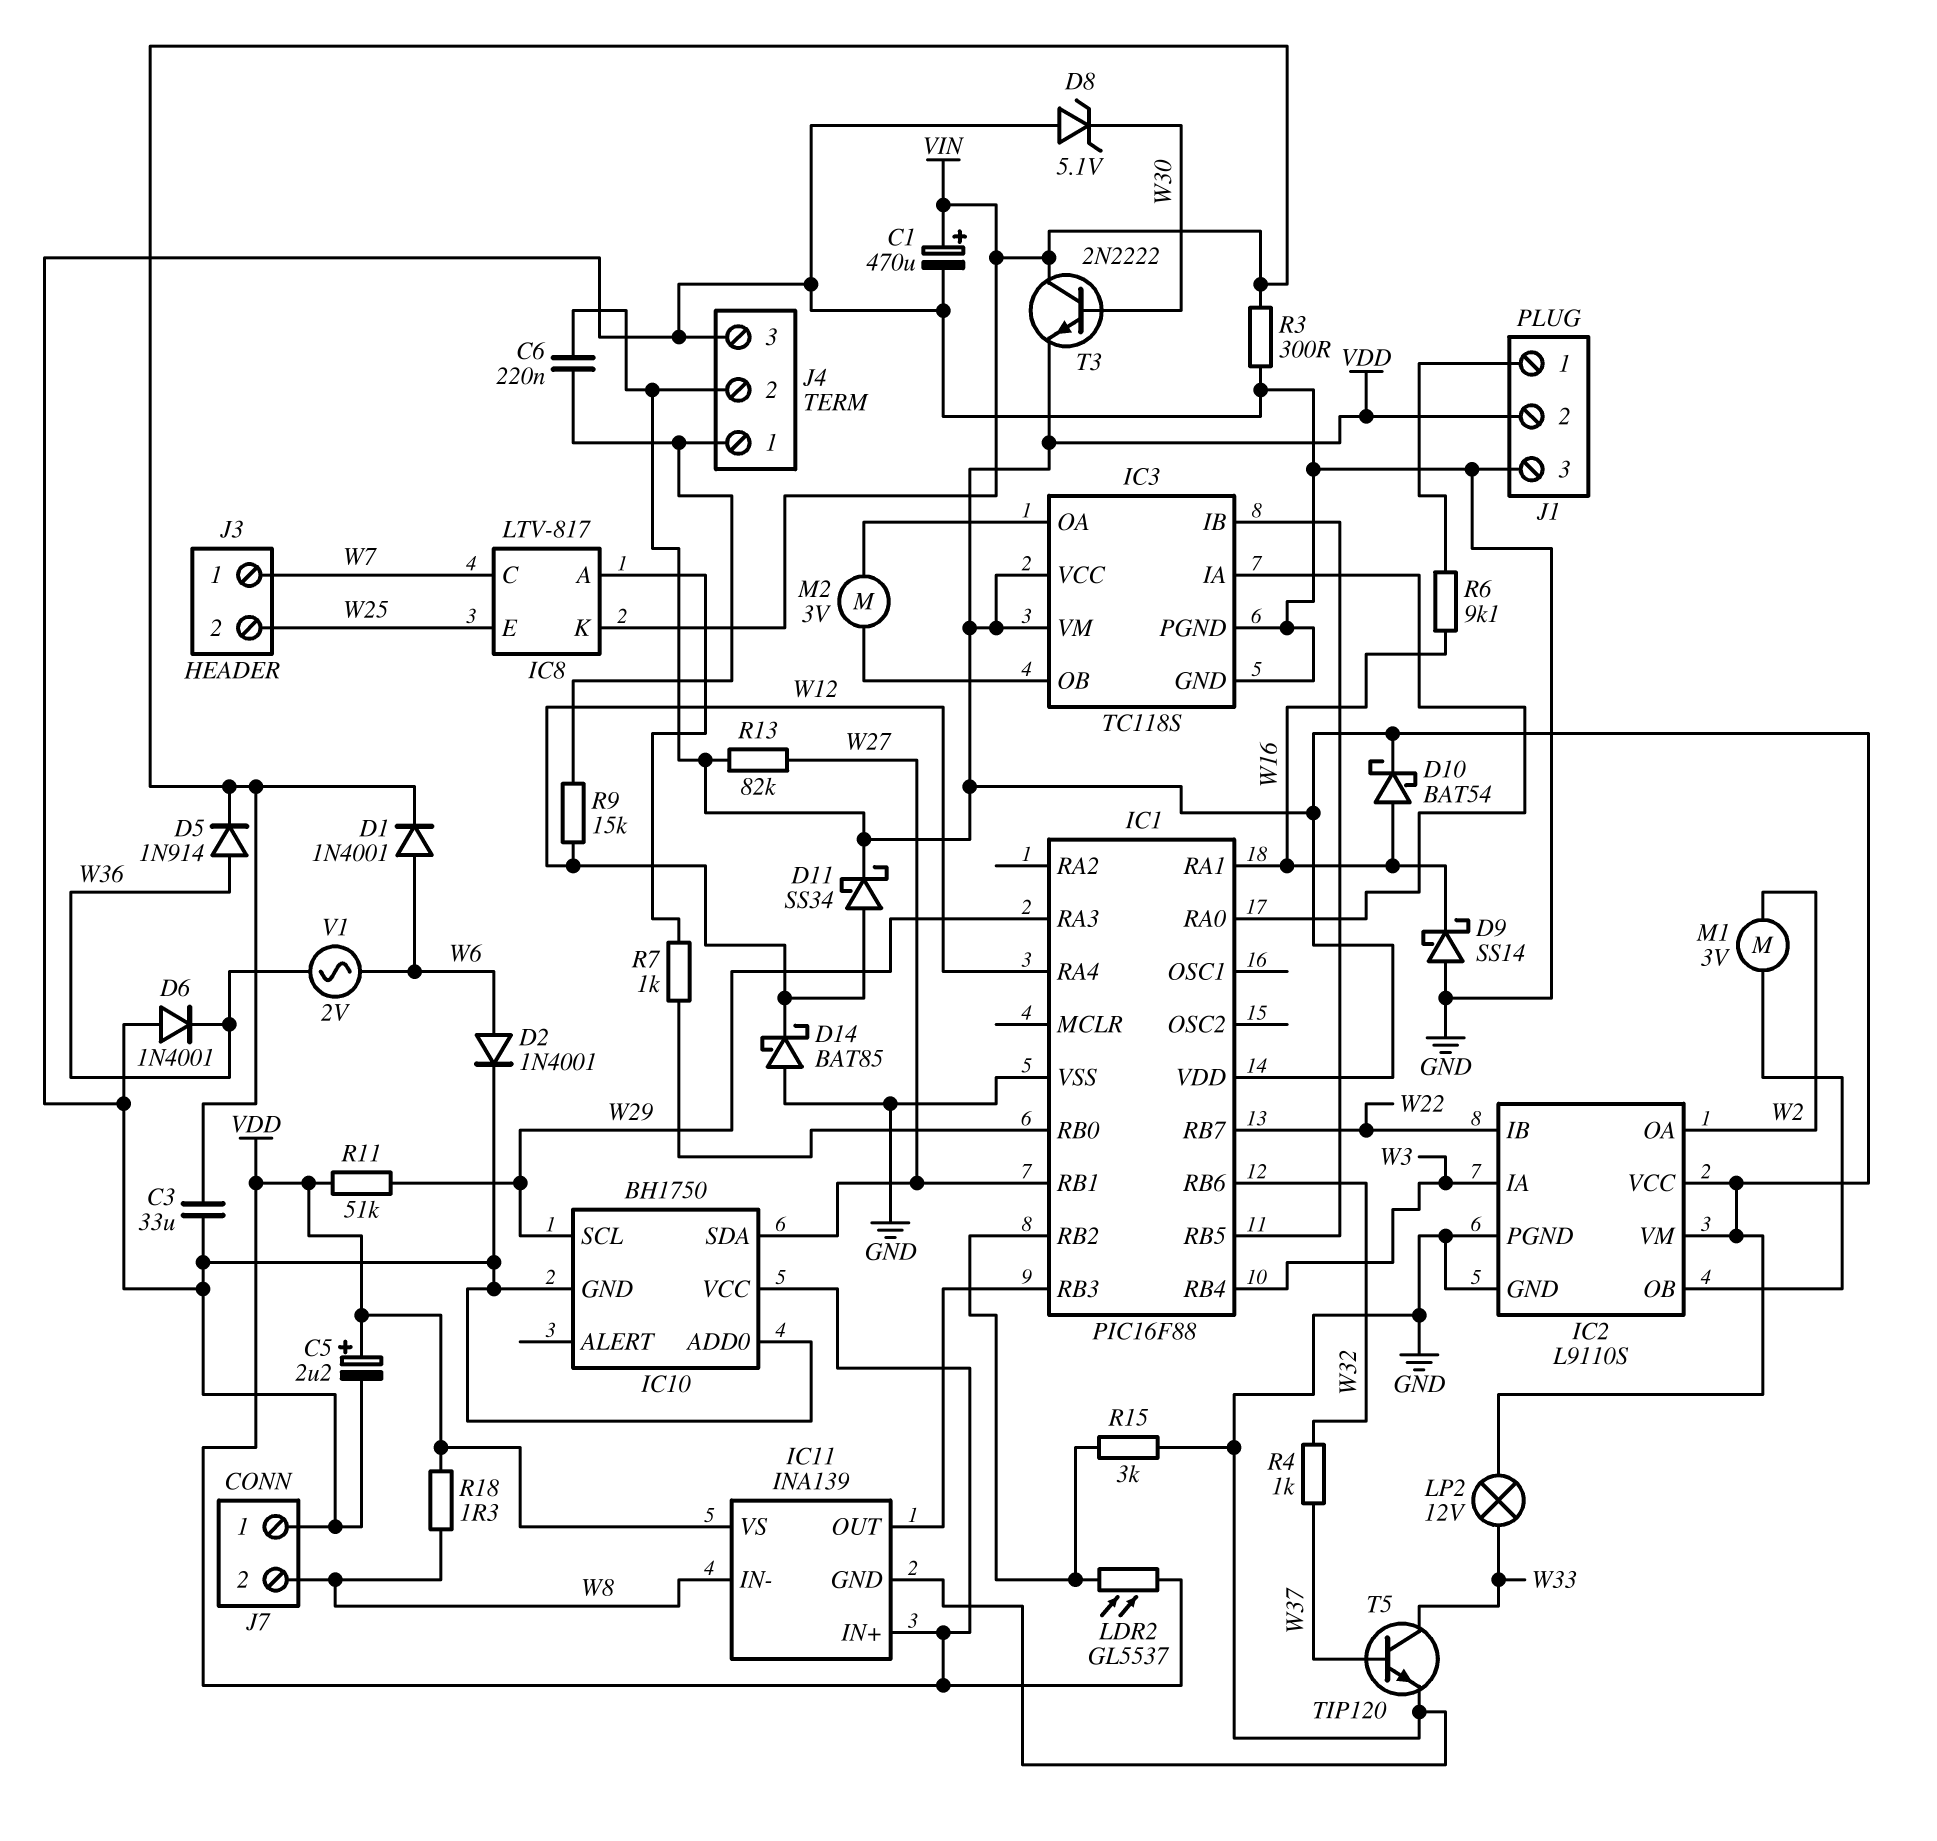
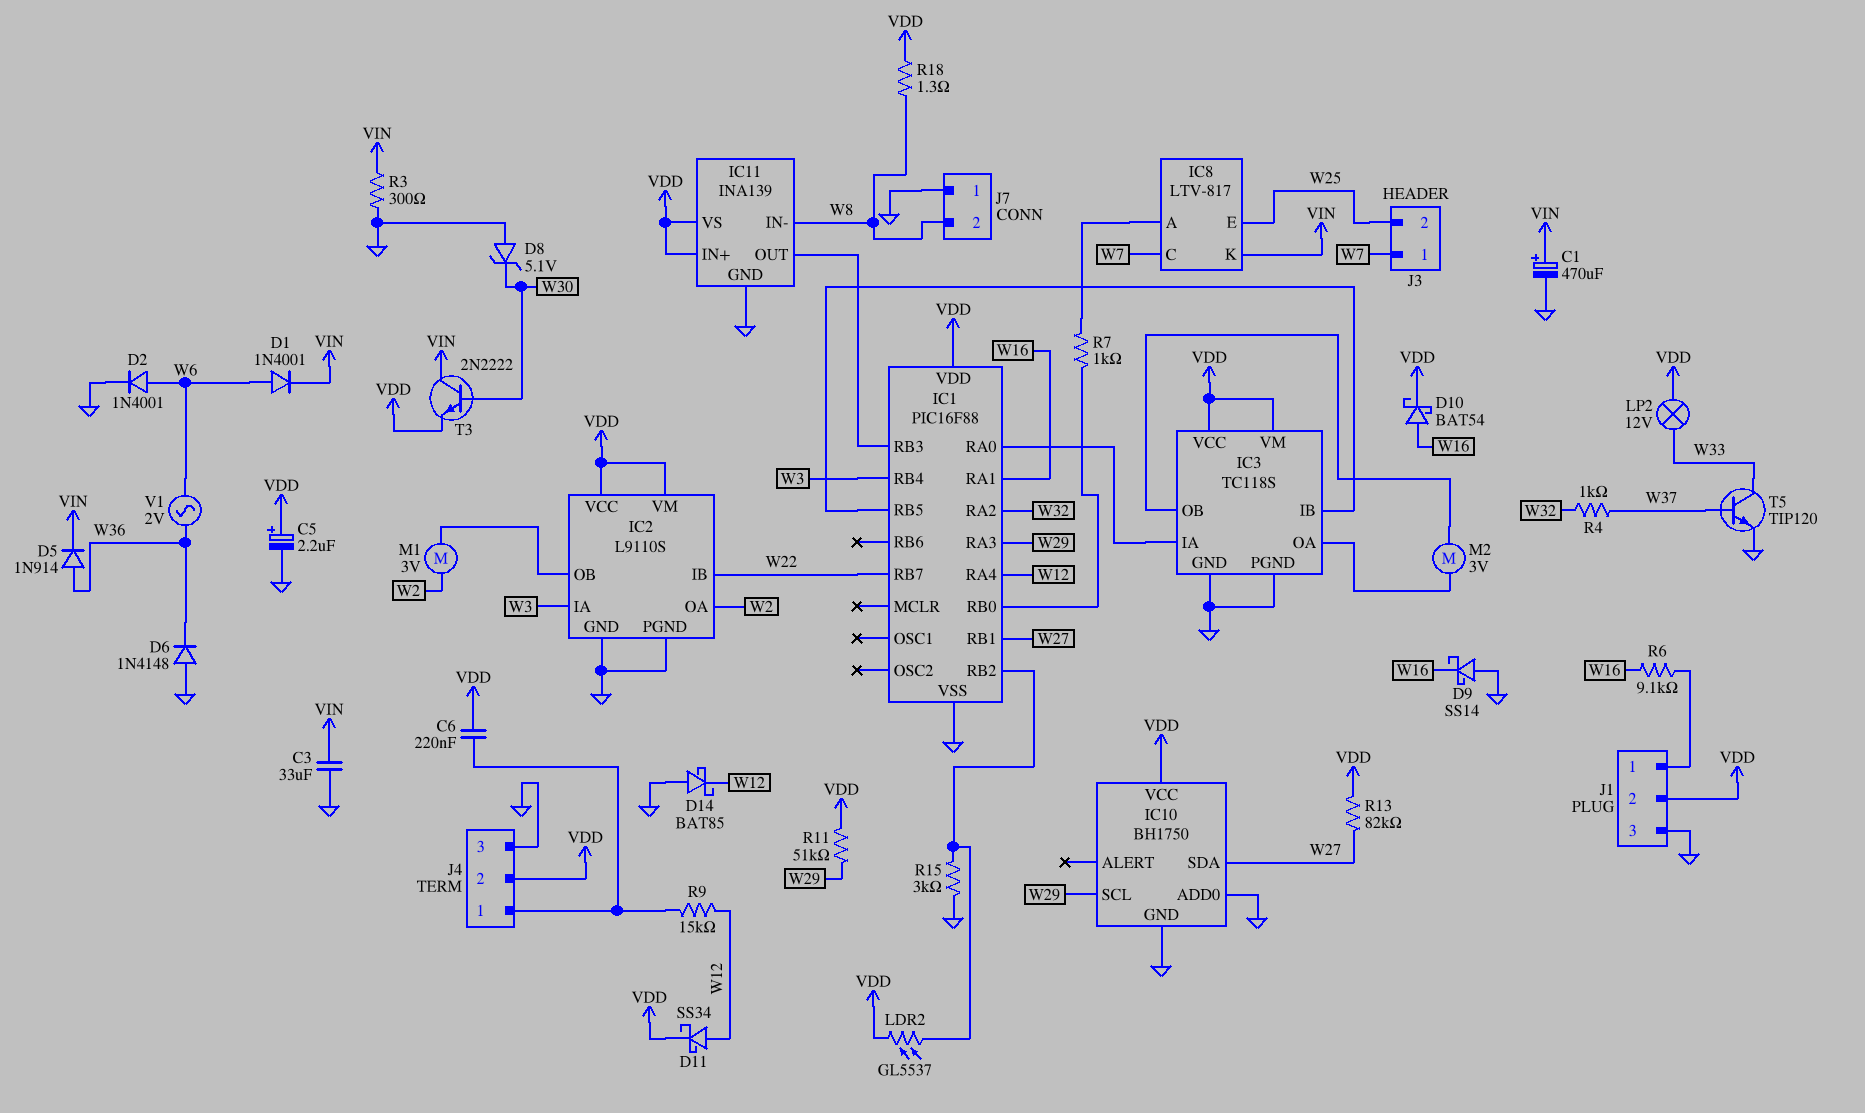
D6: diode 1N4001 (A GND, K W36) -> diode 1N4148 (A GND, K W36)
IC1 pin RA2: none -> W32
IC1 pin RB6: W32 -> none

